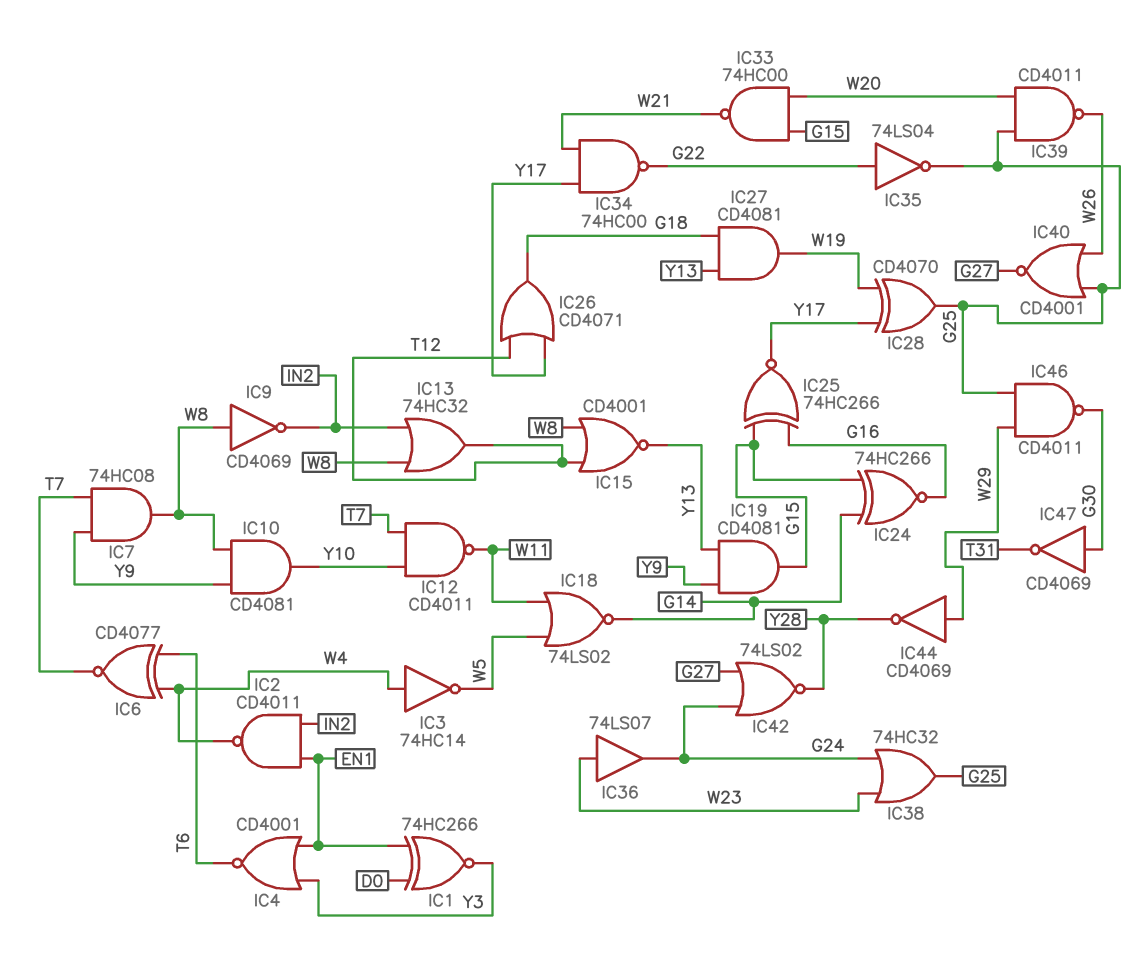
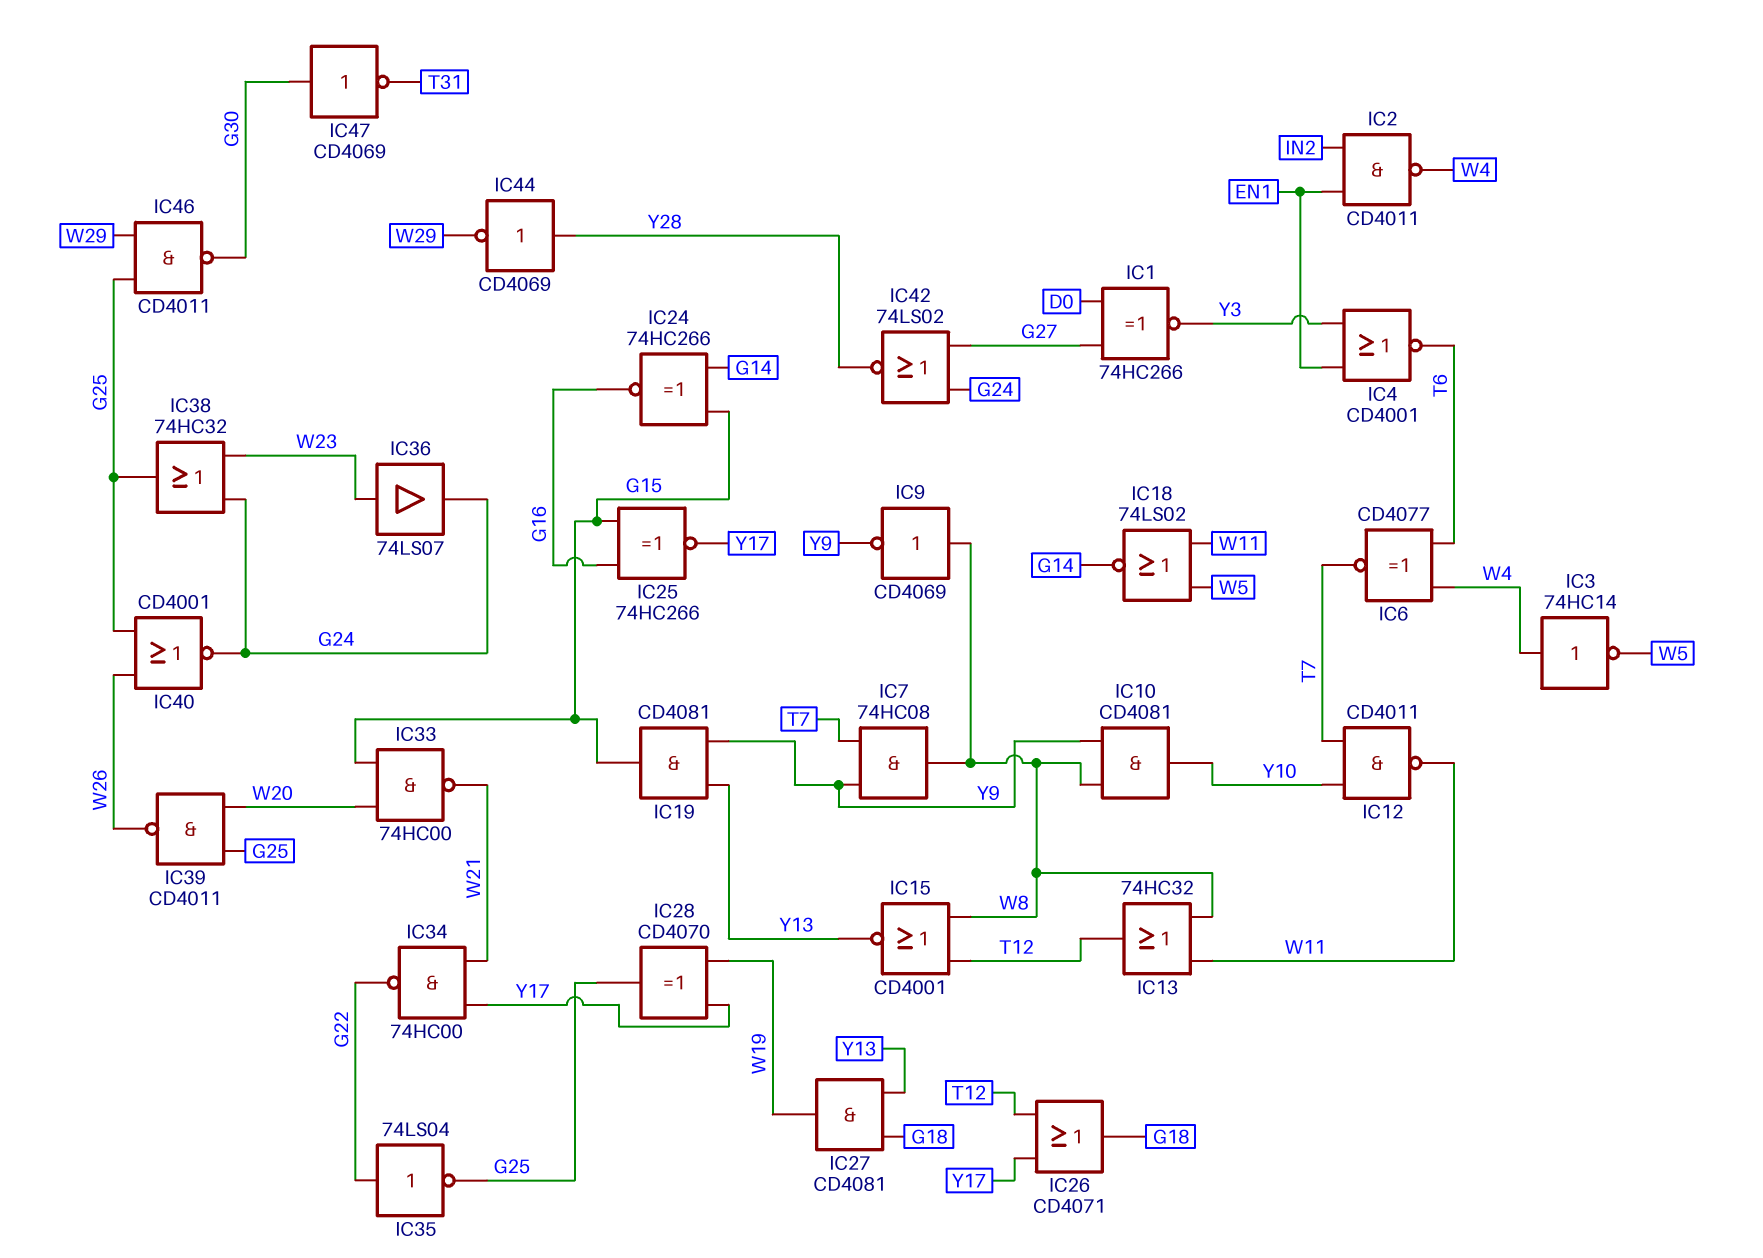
IC1: XNOR 74HC266 (in D0, in EN1, out Y3) -> XNOR 74HC266 (in D0, in G27, out Y3)
IC9: NOT CD4069 (in W8, out IN2) -> NOT CD4069 (in W8, out Y9)
IC13: OR 74HC32 (in IN2, in W8, out T12) -> OR 74HC32 (in W8, in W11, out T12)
IC40: NOR CD4001 (in G25, in W26, out G27) -> NOR CD4001 (in G25, in W26, out G24)
IC44: NOT CD4069 (in W29, out Y28) -> NOT CD4069 (in Y28, out W29)

